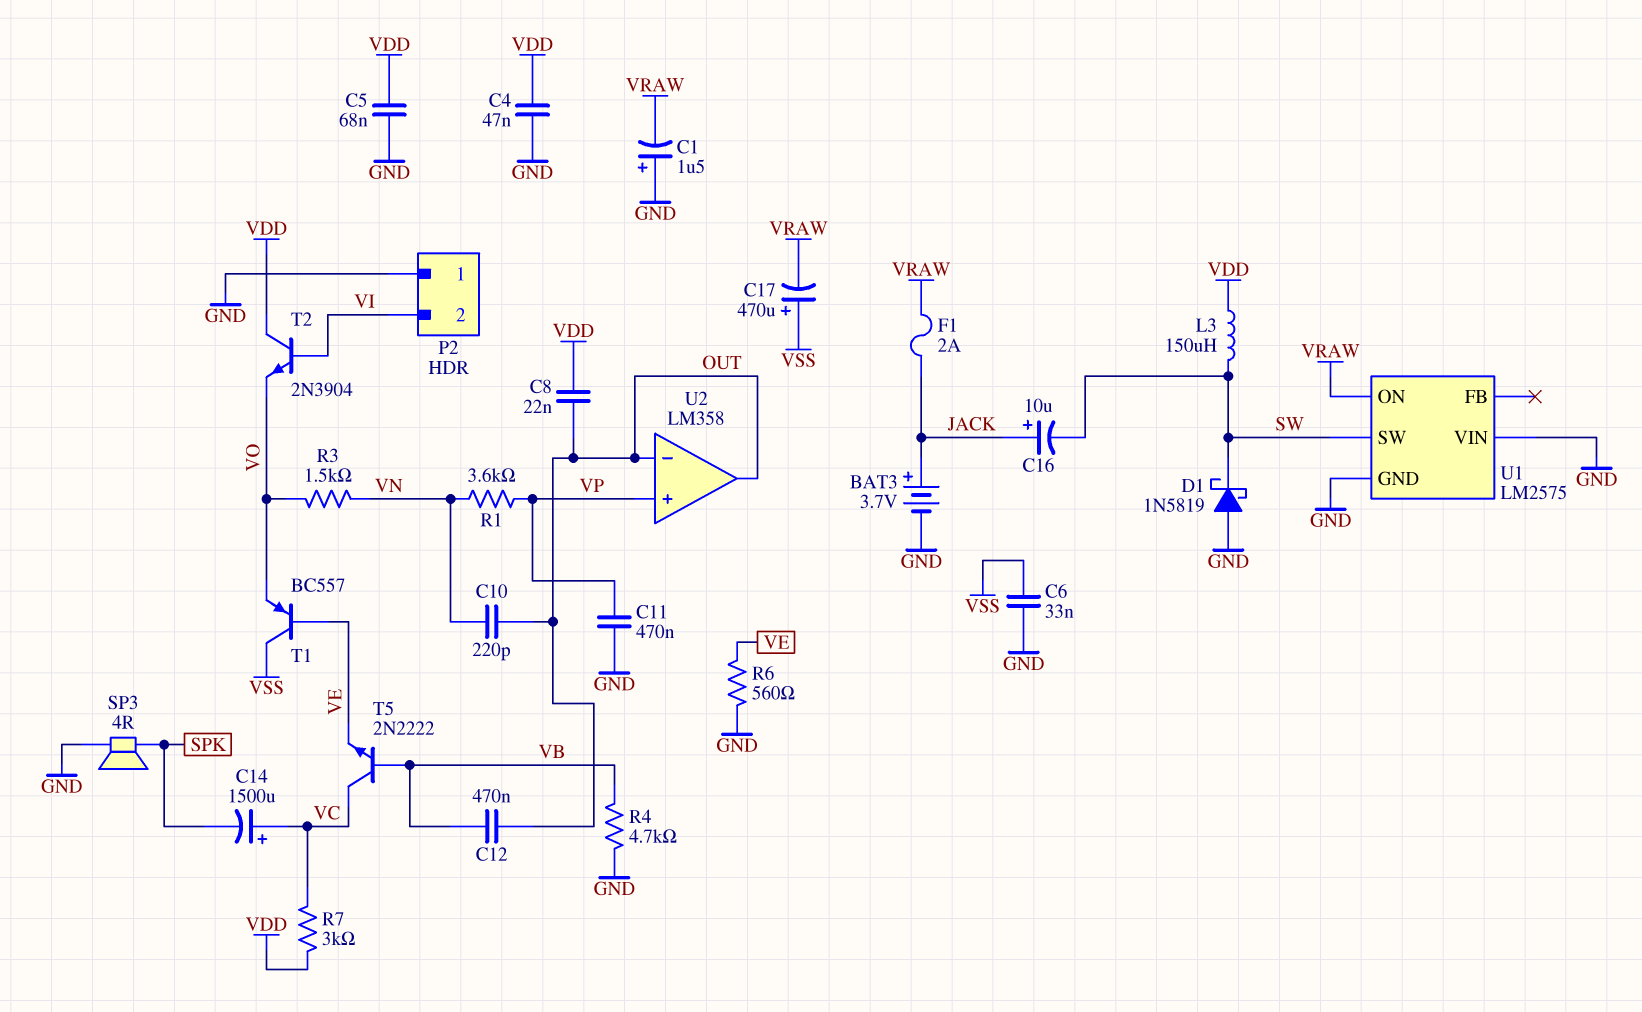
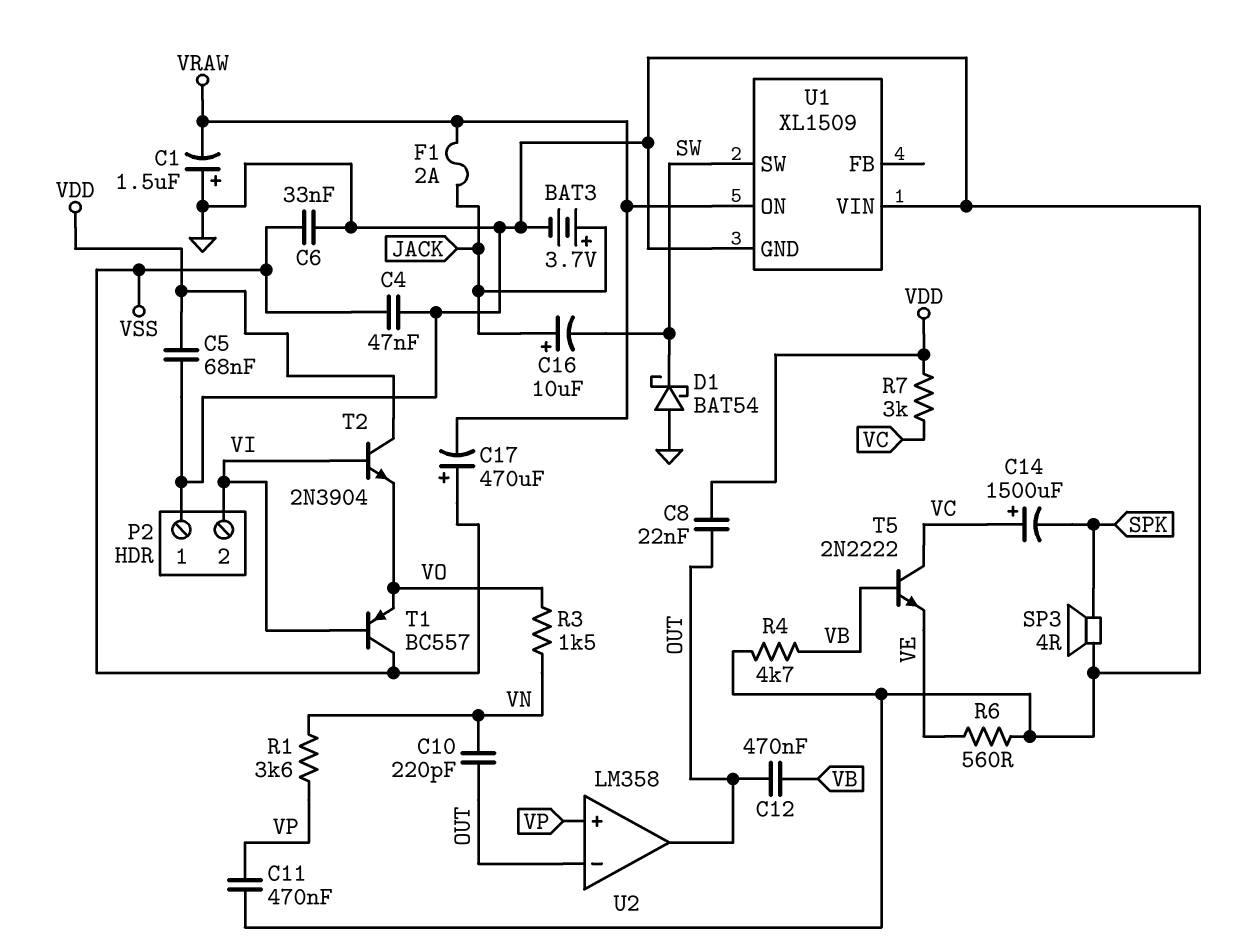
C4: 47nF (GND, VDD) -> 47nF (GND, VSS)
D1: schottky 1N5819 (A GND, K SW) -> schottky BAT54 (A GND, K SW)
L3: 150uH (SW, VDD) -> none
T1: PNP BC557 (B VE, C VSS, E VO) -> PNP BC557 (B VI, C VSS, E VO)
U1: LM2575 -> XL1509

